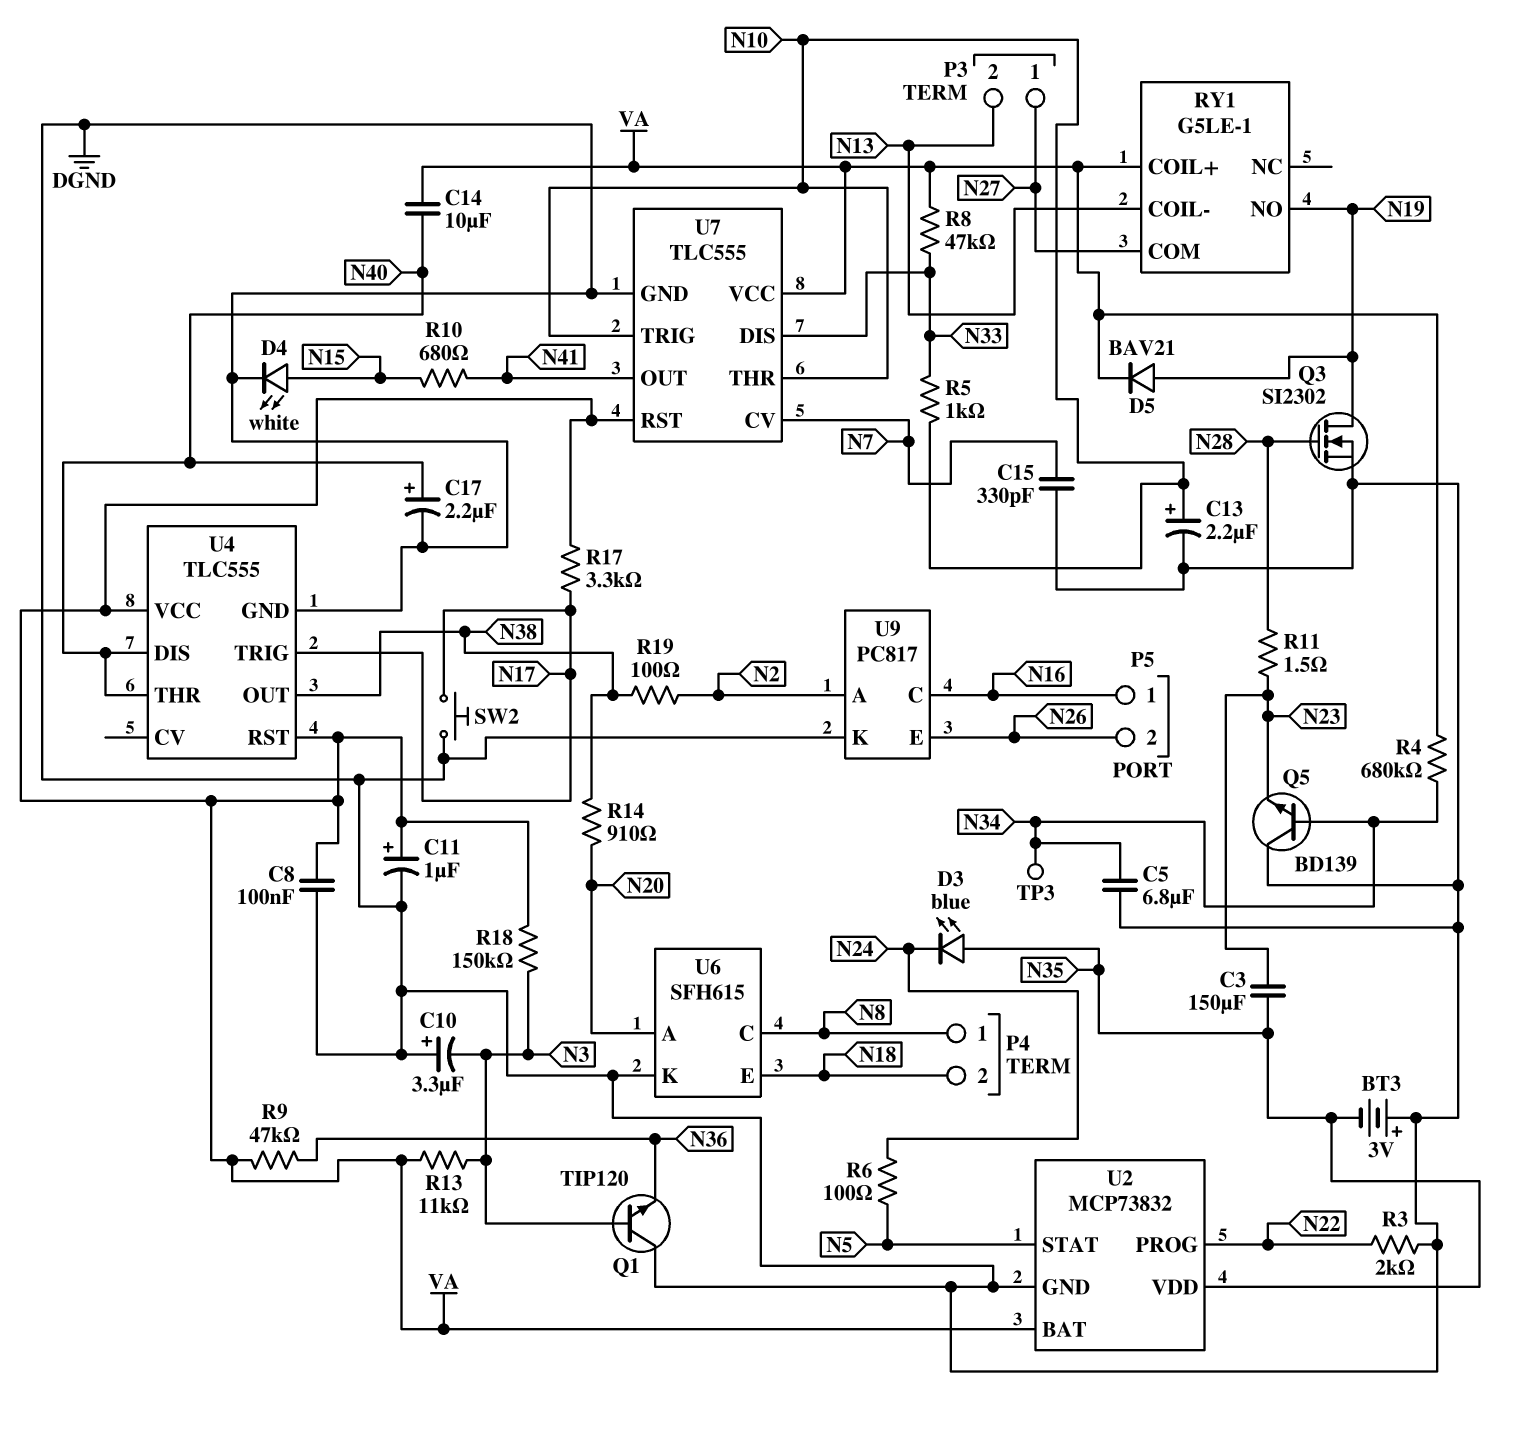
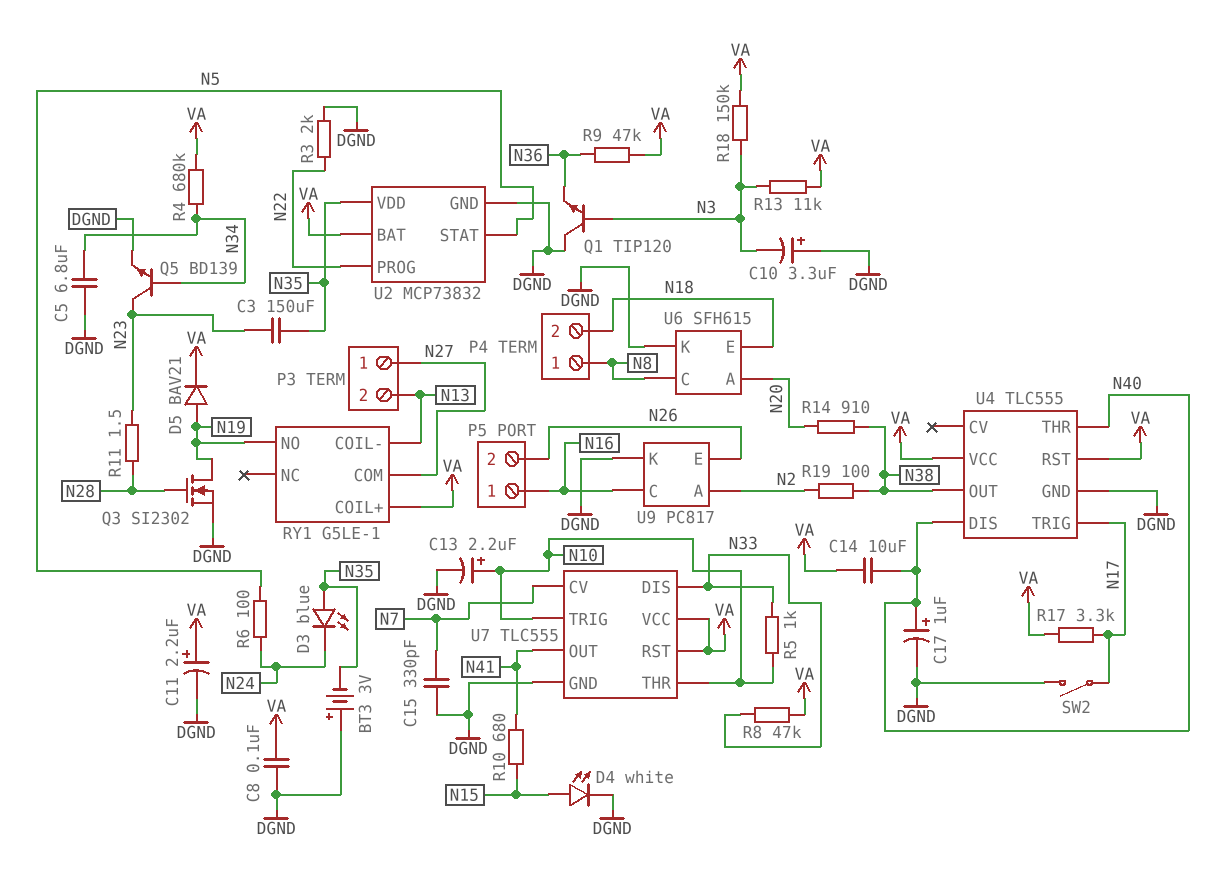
C11: 1uF (plus VA, minus DGND) -> 2.2uF (plus VA, minus DGND)
C17: 2.2uF (plus N40, minus DGND) -> 1uF (plus N40, minus DGND)
Q5: NPN BD139 (B N34, C DGND, E N23) -> NPN BD139 (B N34, C N23, E DGND)
SW2: button (DGND, N17) -> switch (DGND, N17)
TP3: test point (N34) -> none

